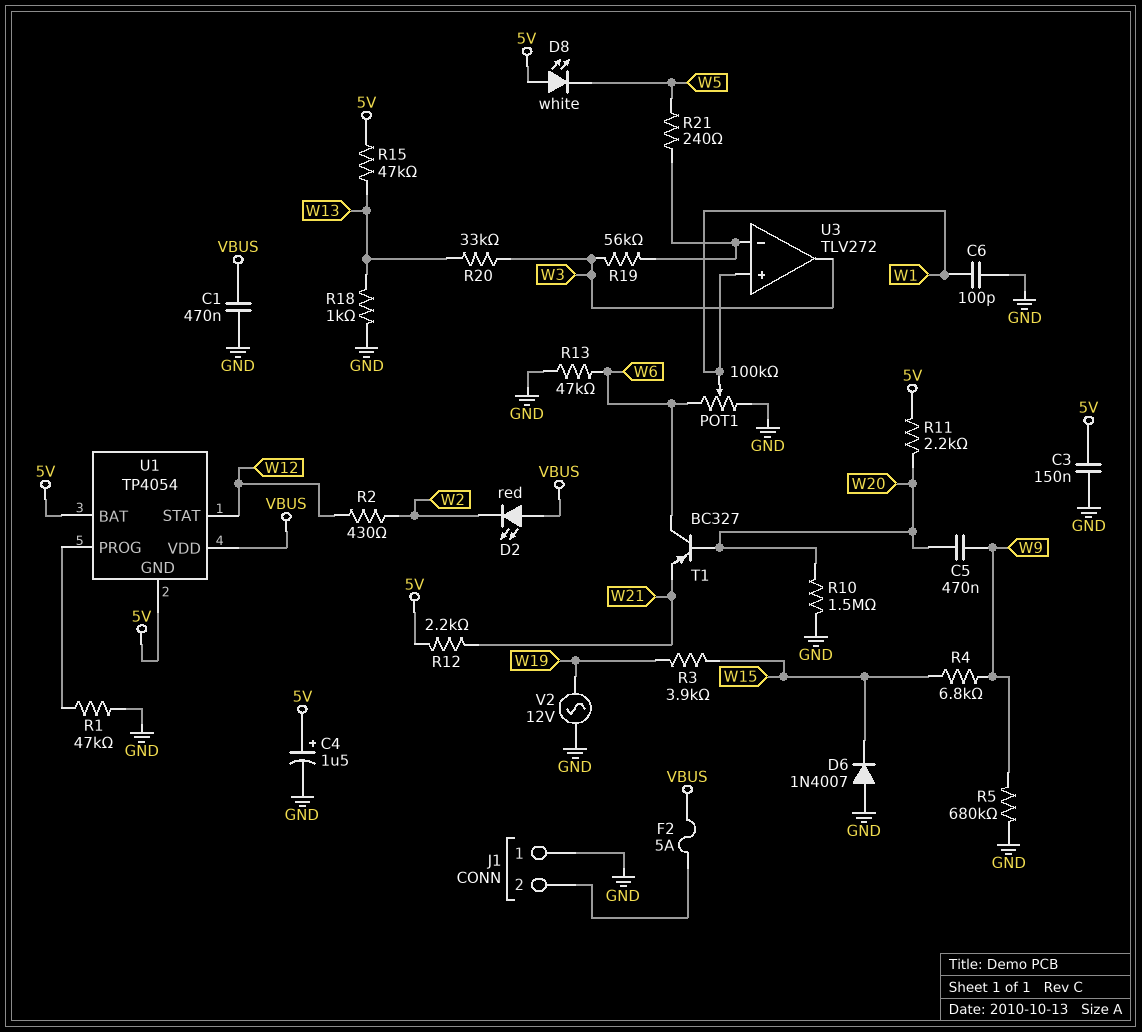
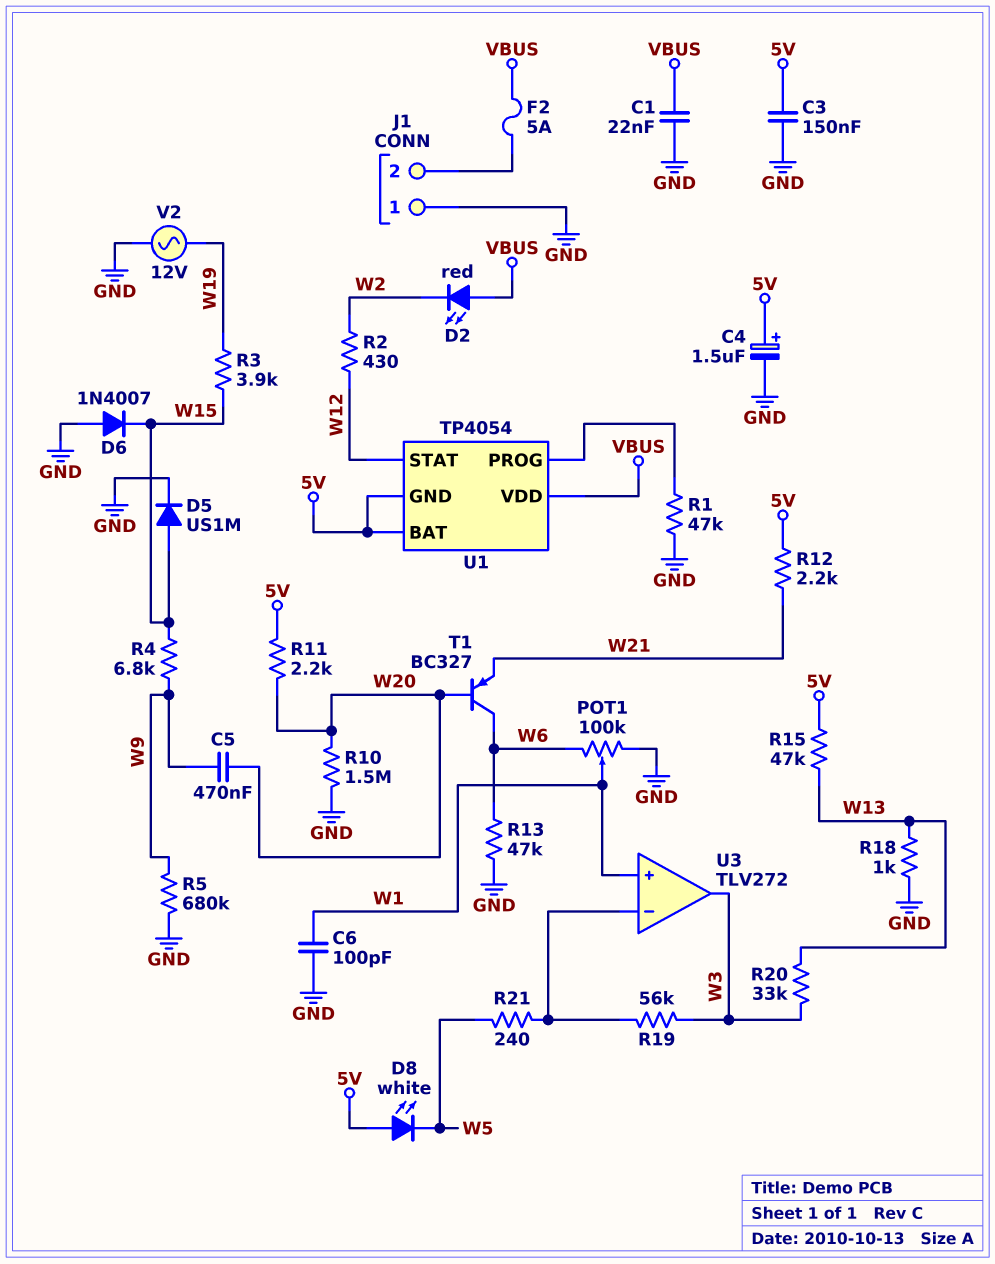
C1: 470nF (GND, VBUS) -> 22nF (GND, VBUS)
D5: none -> diode US1M (A W15, K GND)

